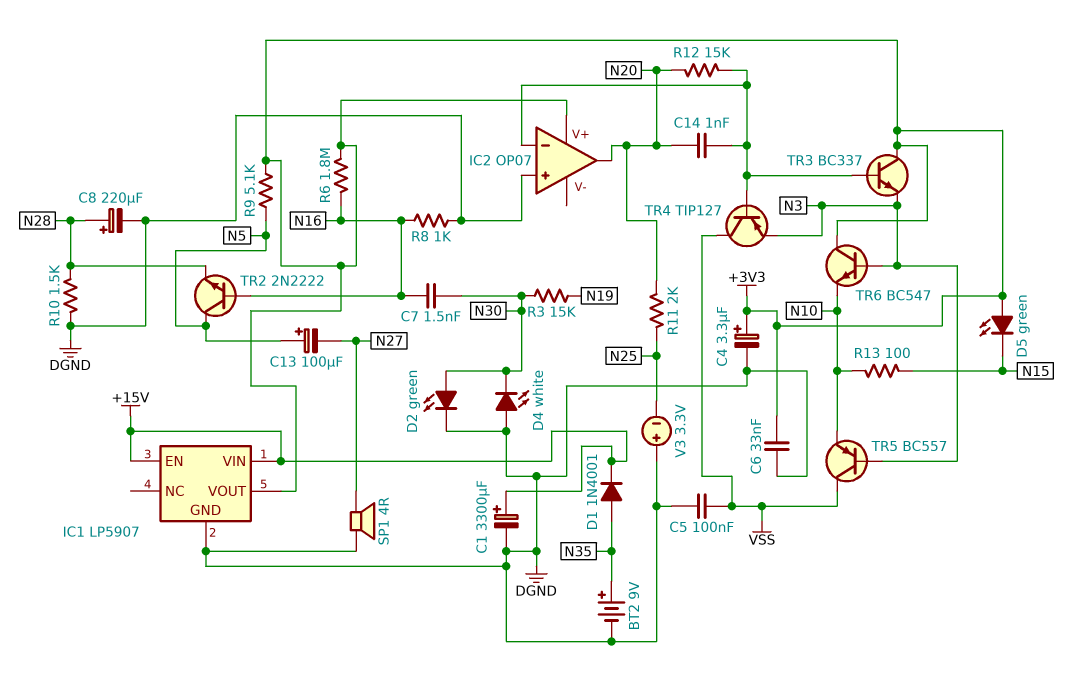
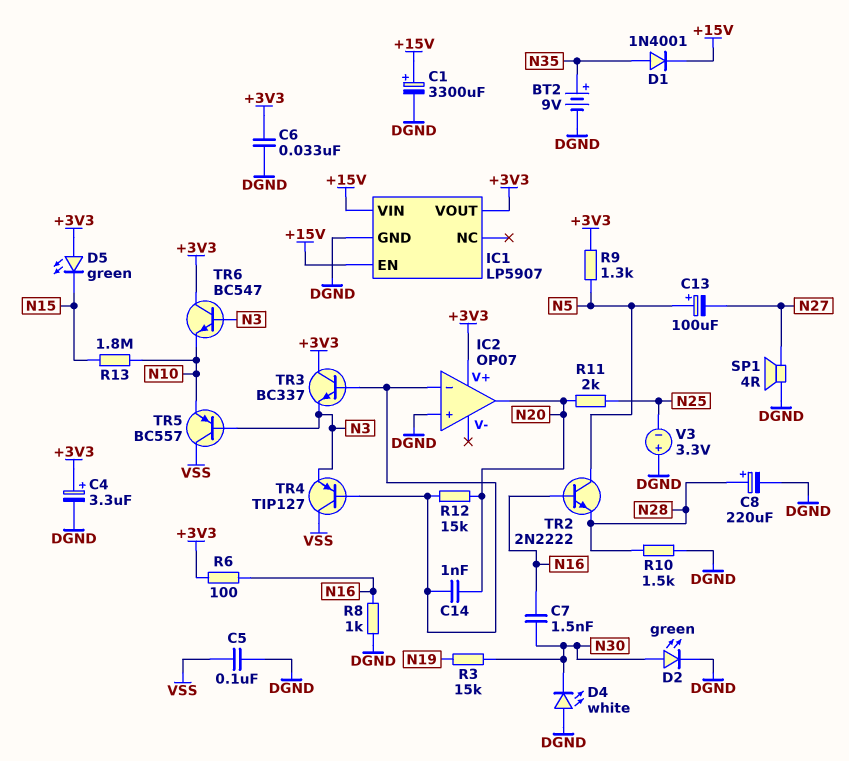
R6: 1.8M (+3V3, N16) -> 100 (+3V3, N16)
R9: 5.1k (+3V3, N5) -> 1.3k (+3V3, N5)
R13: 100 (N10, N15) -> 1.8M (N10, N15)

